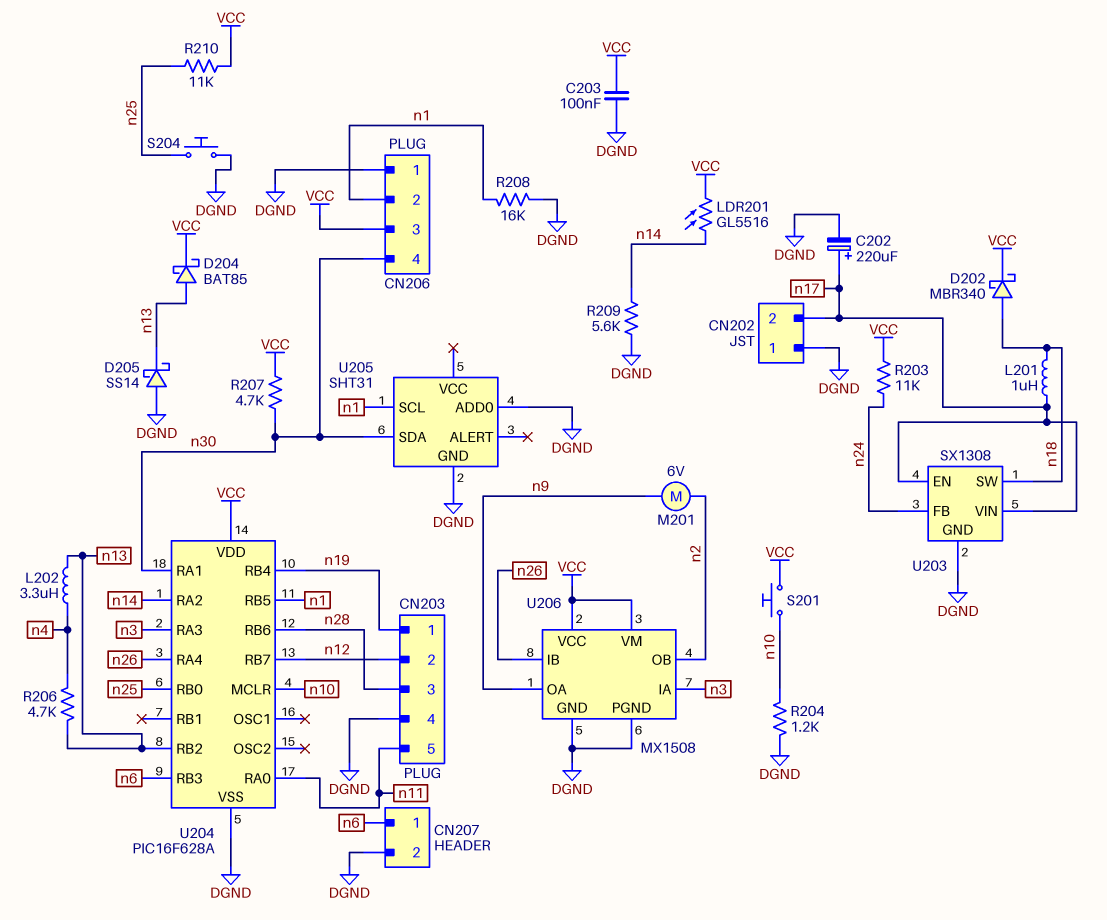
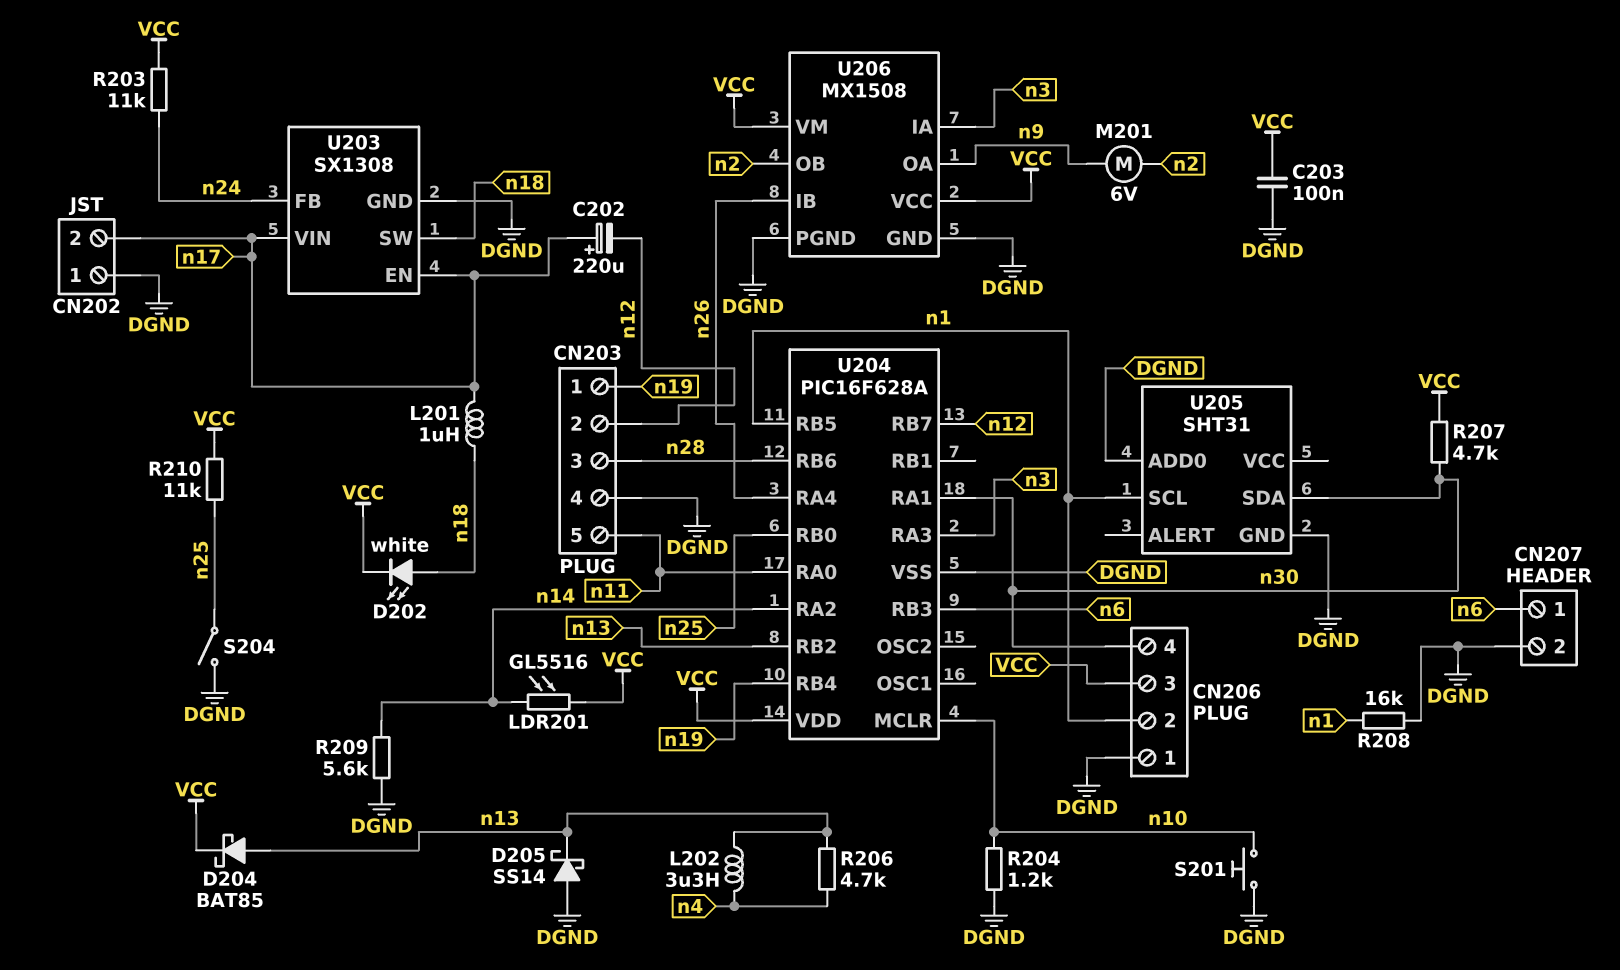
C202: 220uF (plus n17, minus DGND) -> 220uF (plus n17, minus n12)
D202: schottky MBR340 (A n18, K VCC) -> LED white (A n18, K VCC)
S201: button (VCC, n10) -> button (DGND, n10)
S204: button (DGND, n25) -> switch (DGND, n25)

